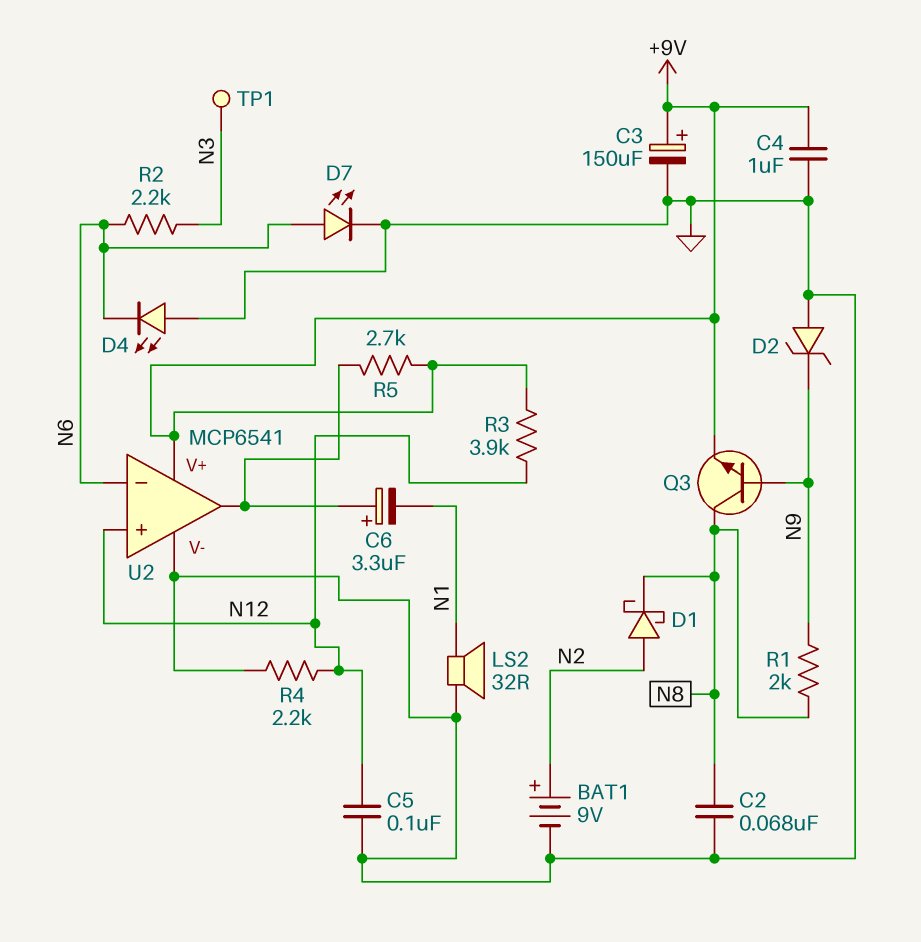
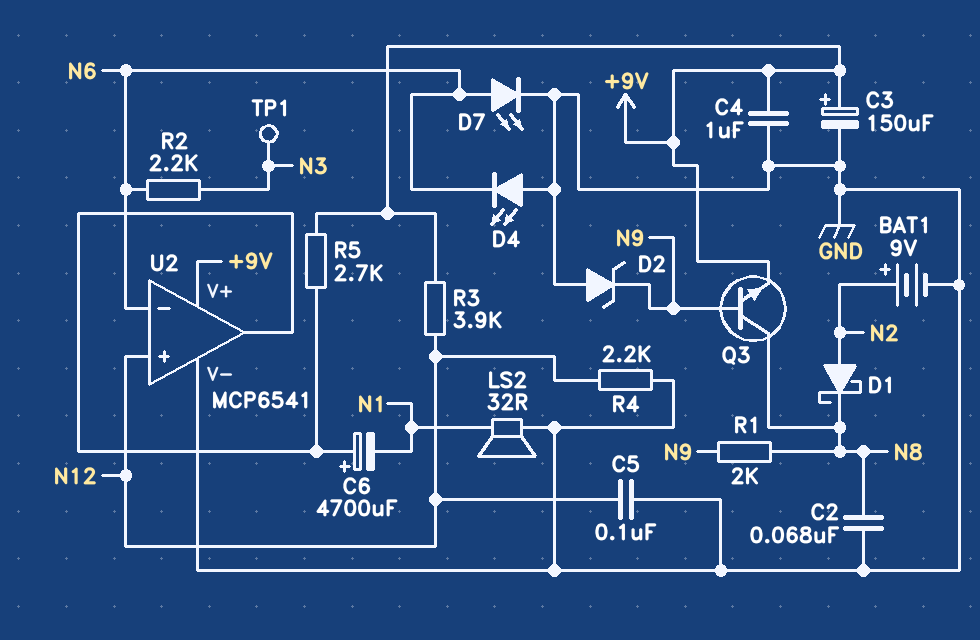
C6: 3.3uF (plus U2/out, minus N1) -> 4700uF (plus U2/out, minus N1)

